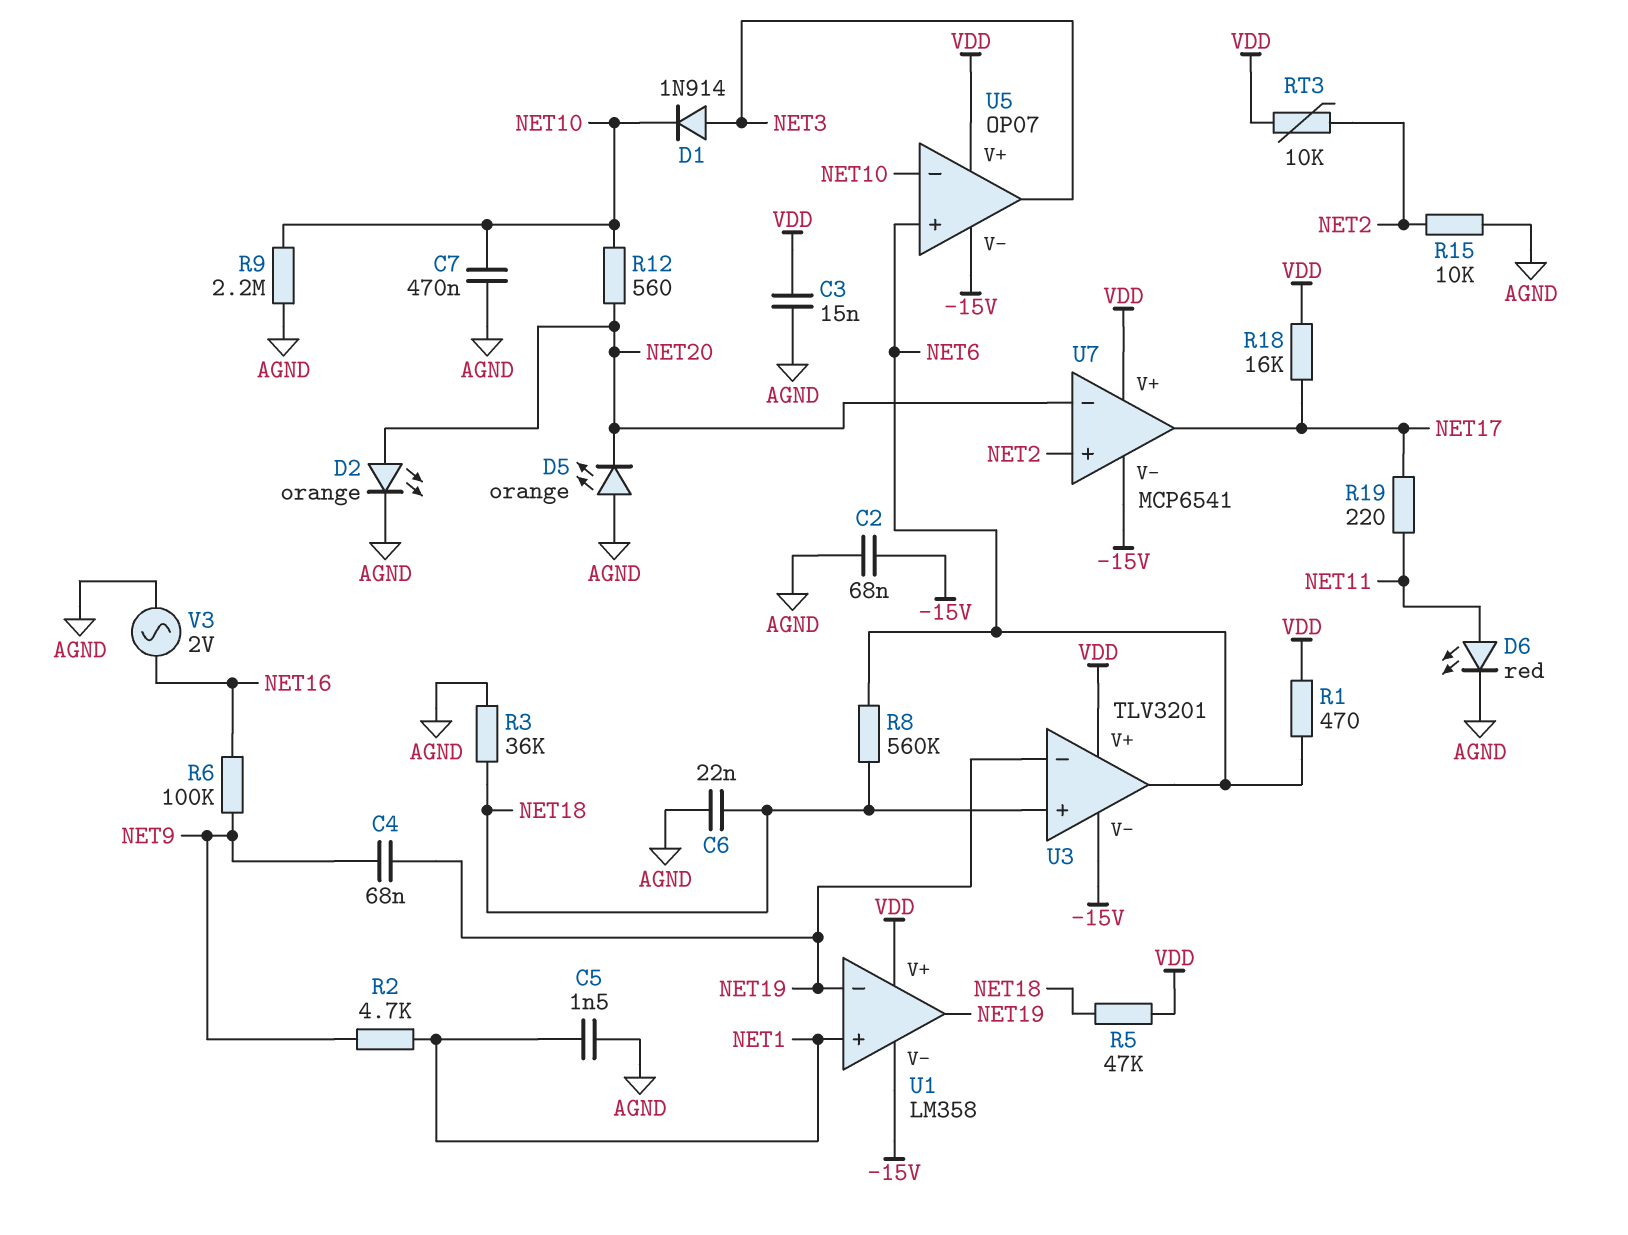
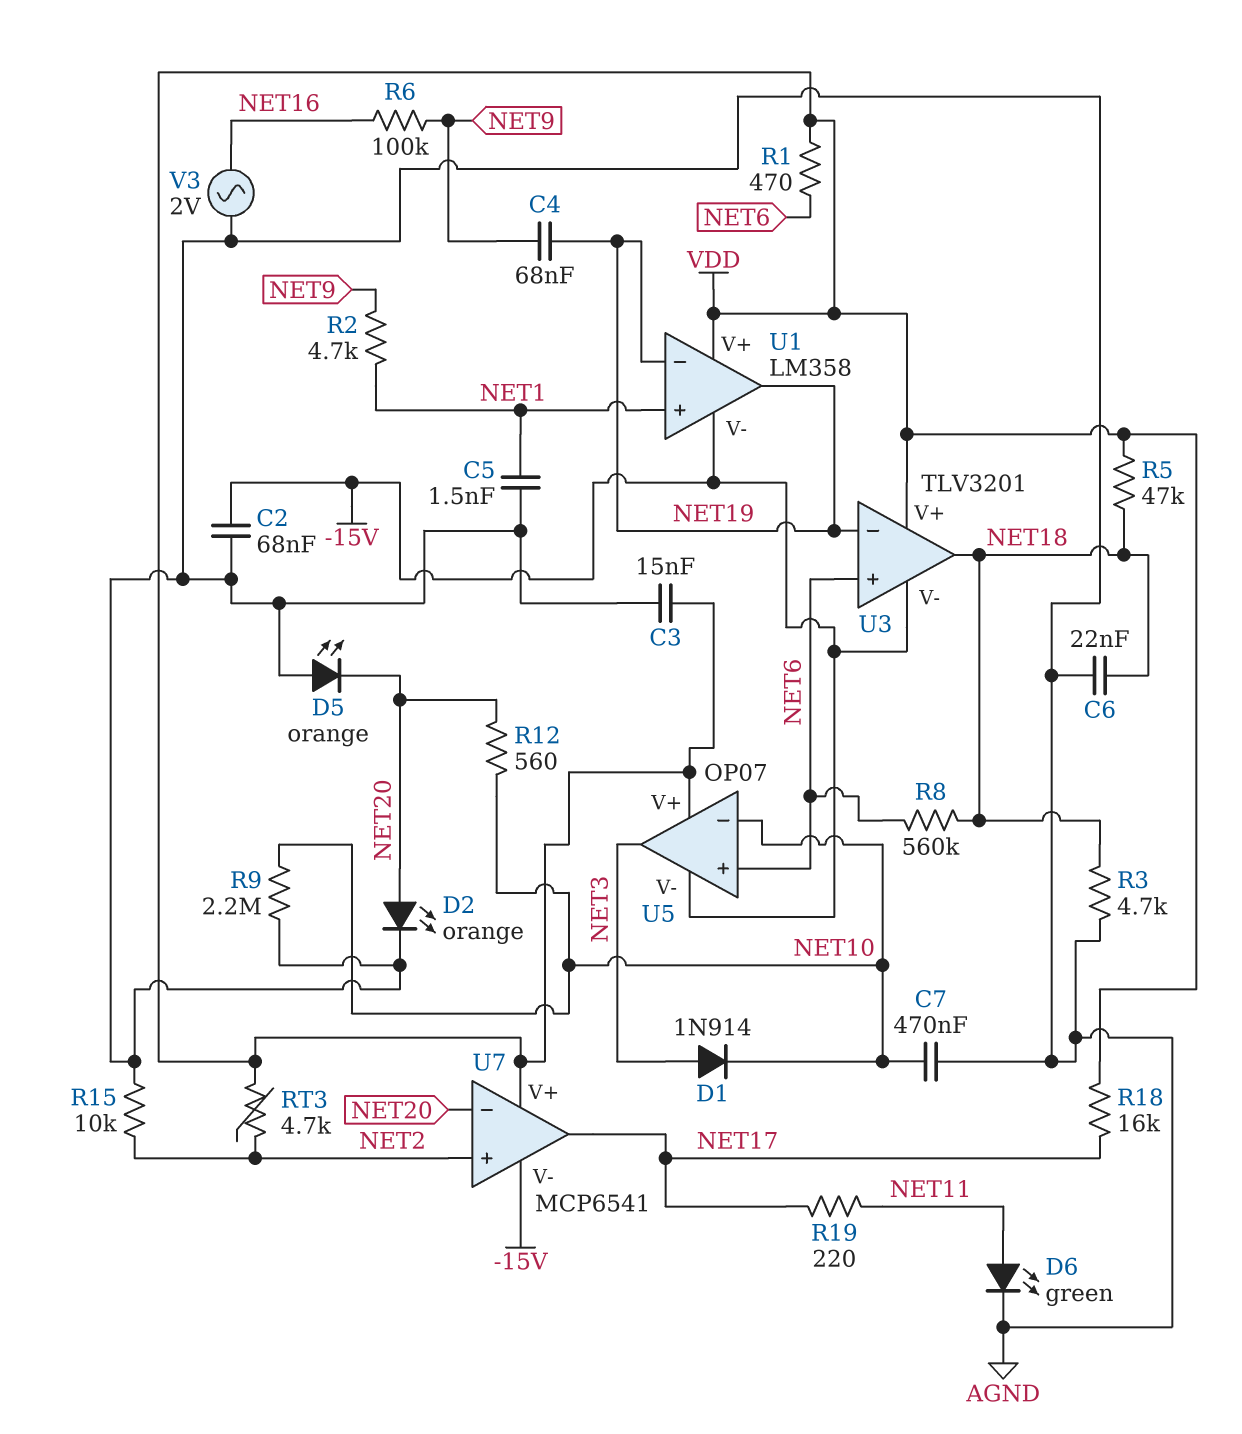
D6: LED red (A NET11, K AGND) -> LED green (A NET11, K AGND)
R3: 36k (AGND, NET18) -> 4.7k (AGND, NET18)
RT3: 10k (NET2, VDD) -> 4.7k (NET2, VDD)
U3 pin in+: NET18 -> NET6
U3 pin out: NET6 -> NET18

